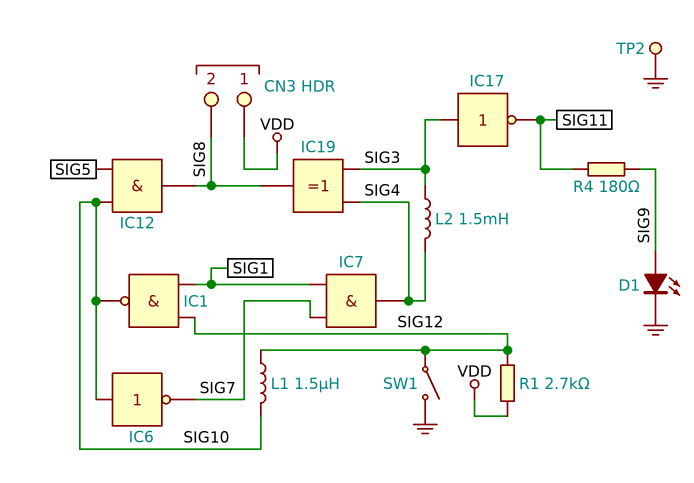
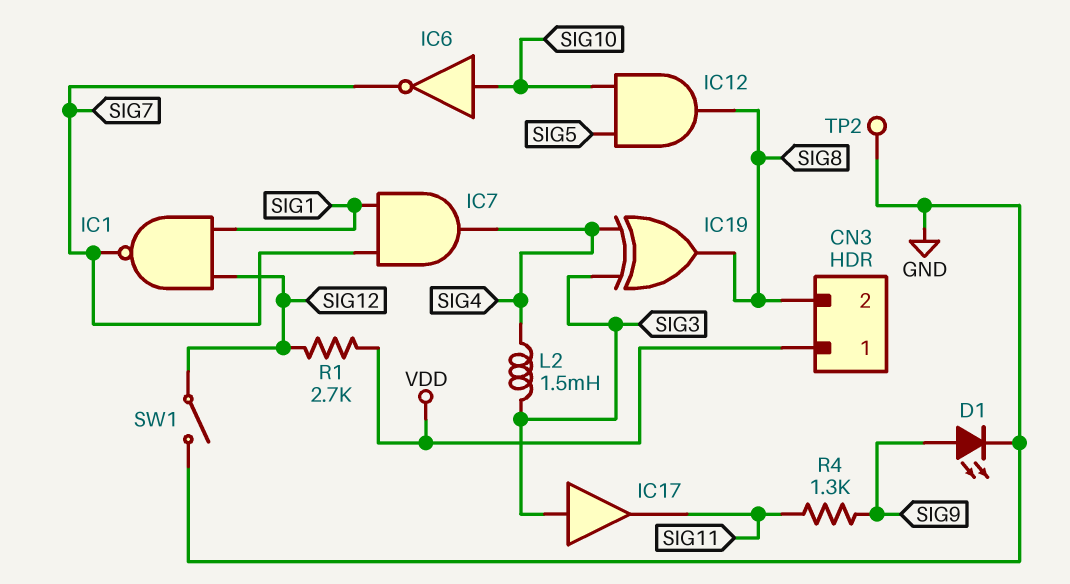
IC1: NAND (in SIG1, in SIG12, out SIG10) -> NAND (in SIG1, in SIG12, out SIG7)
IC17: NOT (in SIG3, out SIG11) -> buffer (in SIG3, out SIG11)
L1: 1.5uH (SIG10, SIG12) -> none
R4: 180 (SIG9, SIG11) -> 1.3k (SIG9, SIG11)

